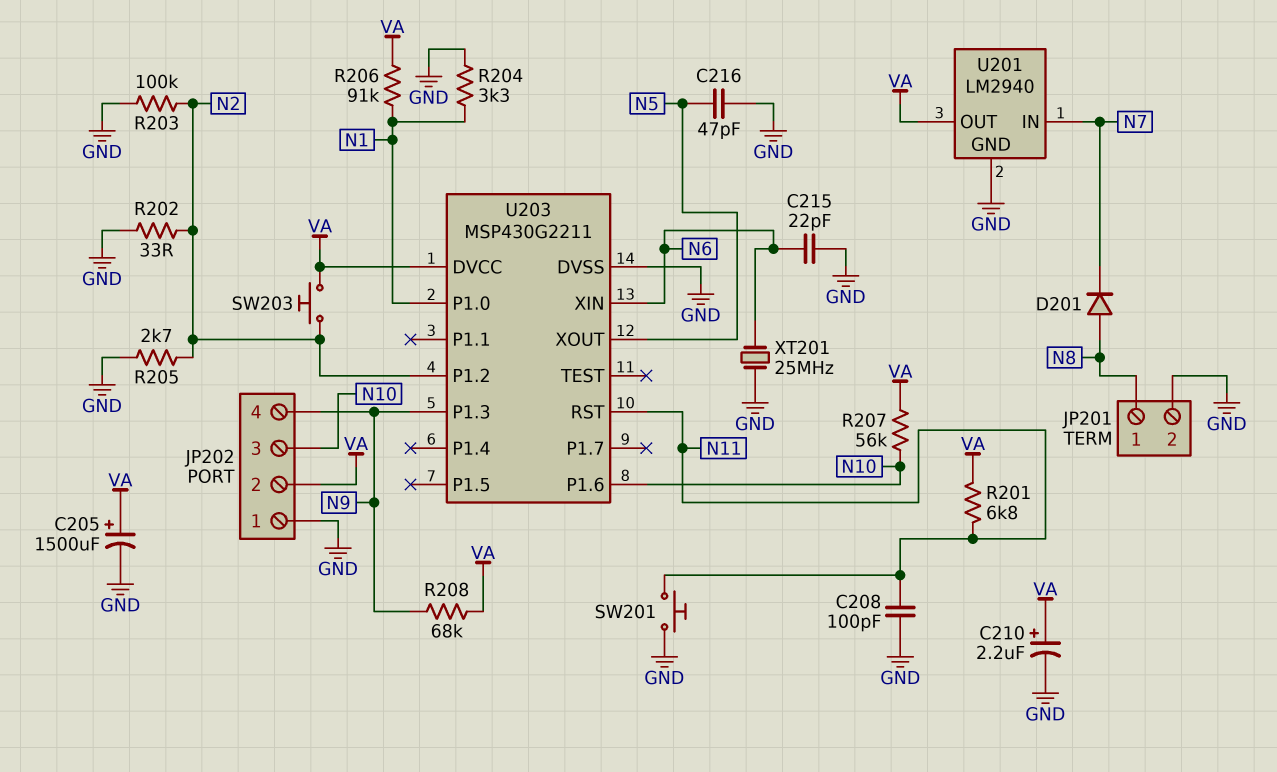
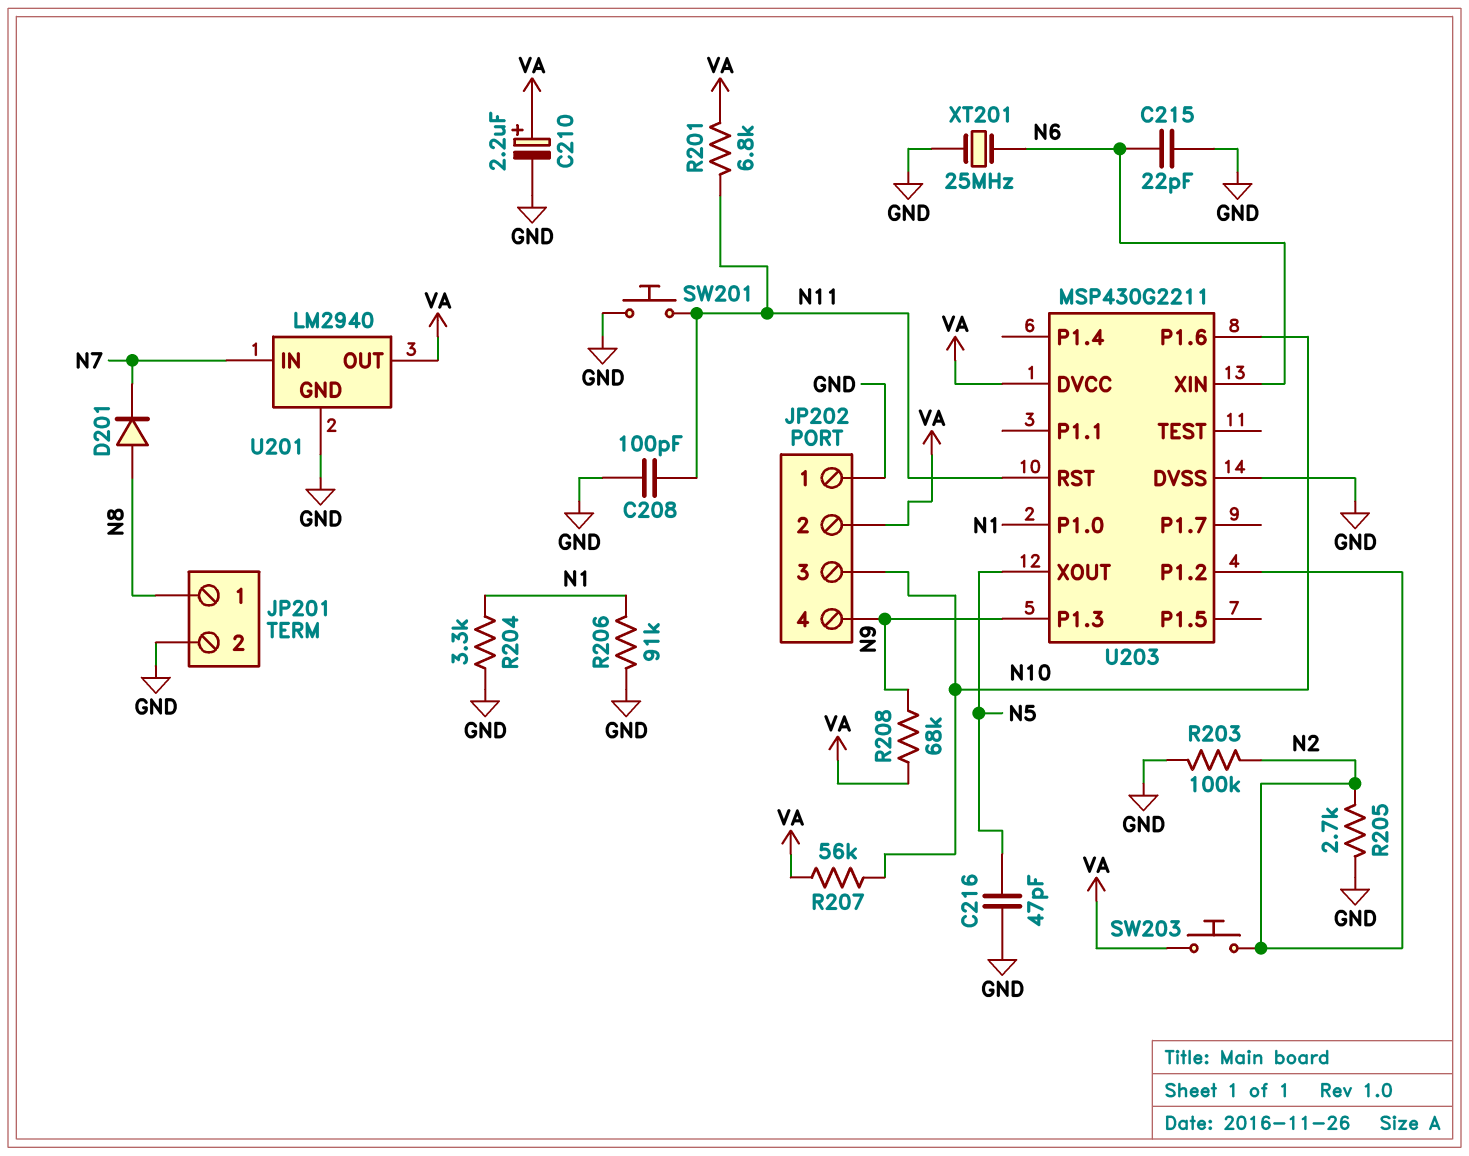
C205: 1500uF (plus VA, minus GND) -> none
R202: 33 (GND, N2) -> none
R206: 91k (N1, VA) -> 91k (GND, N1)

